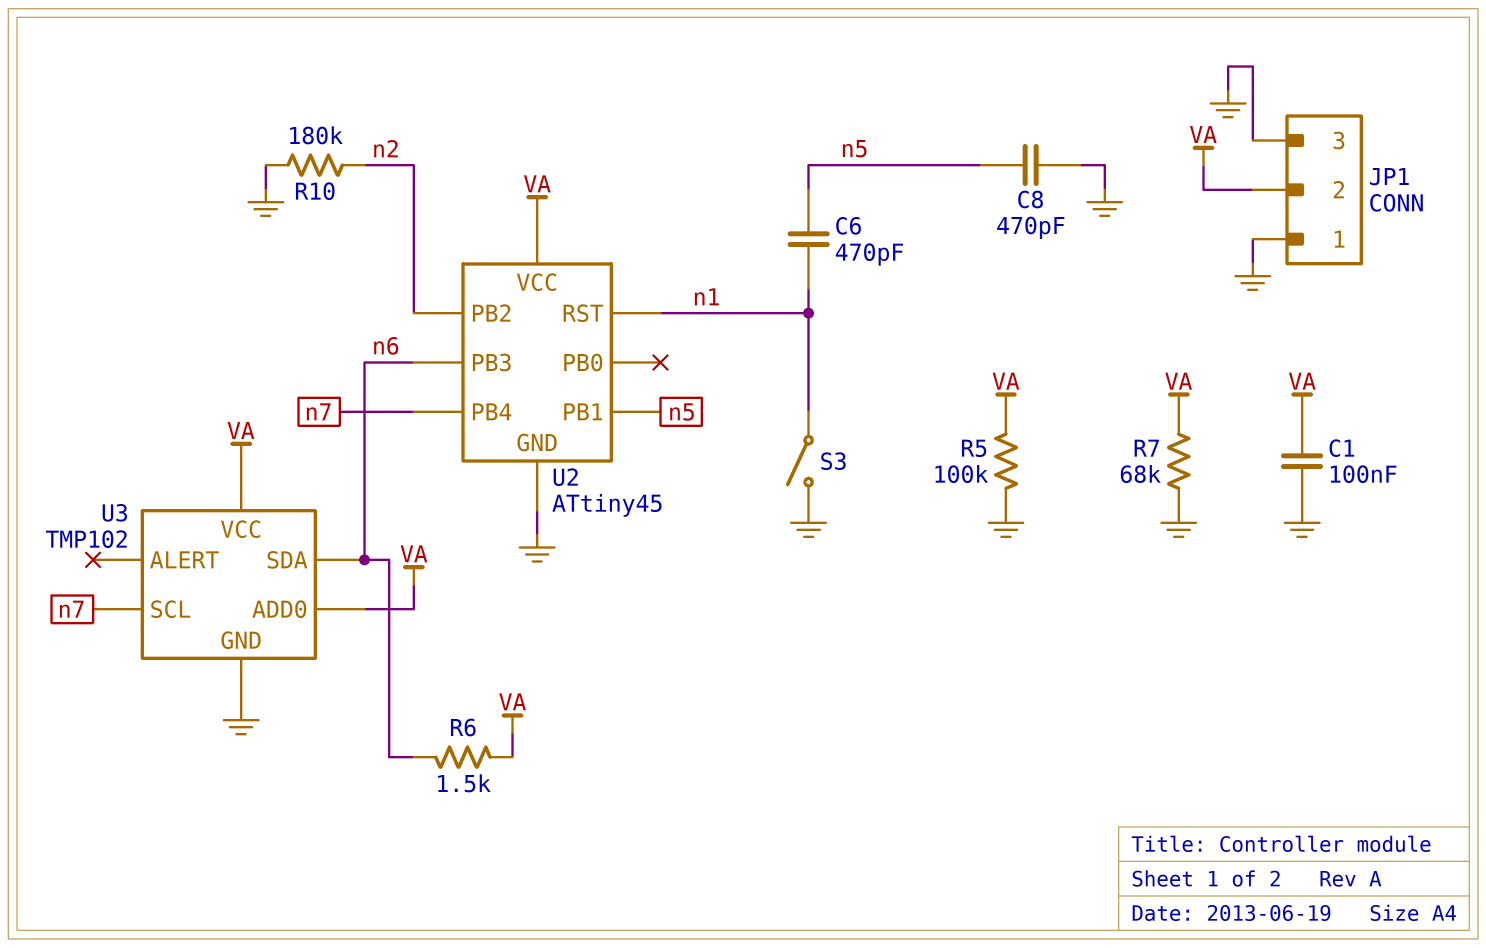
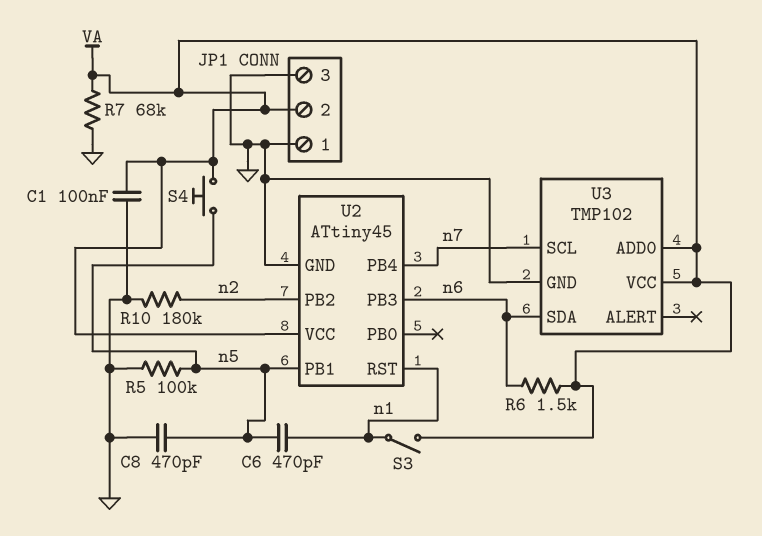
R5: 100k (GND, VA) -> 100k (GND, n5)
S3: switch (GND, n1) -> switch (VA, n1)
S4: none -> button (VA, n5)

